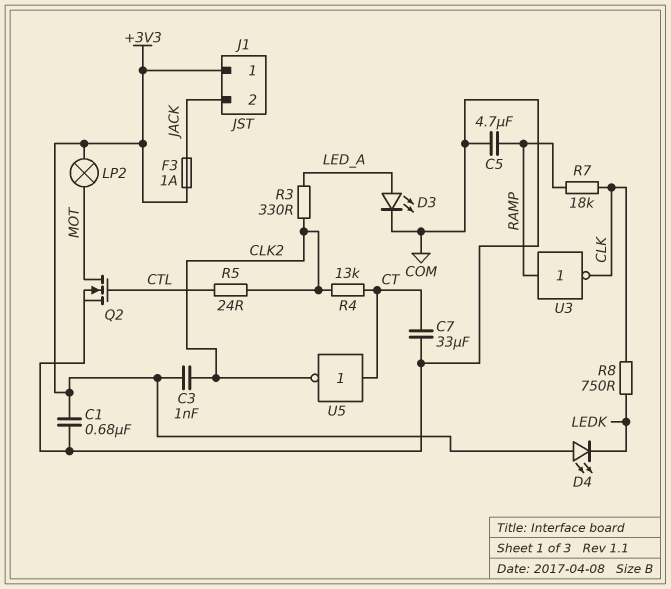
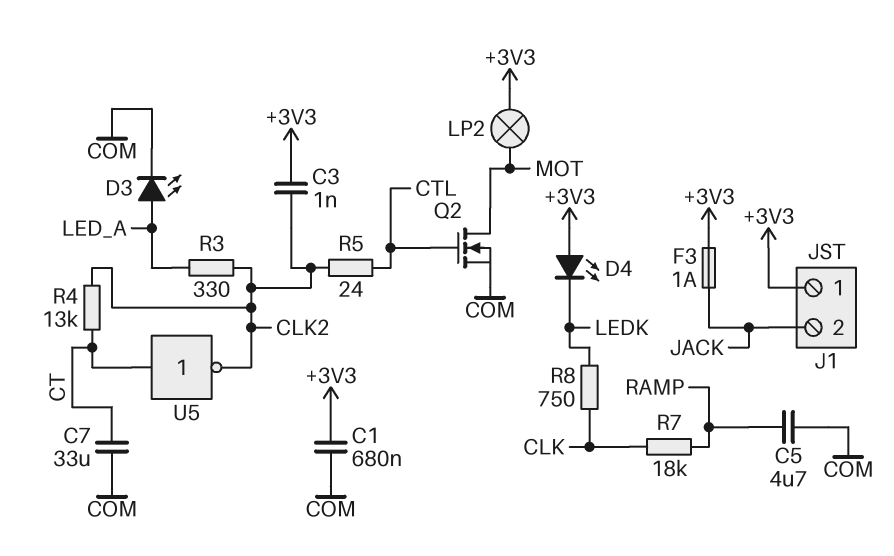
U3: NOT (in RAMP, out CLK) -> none

